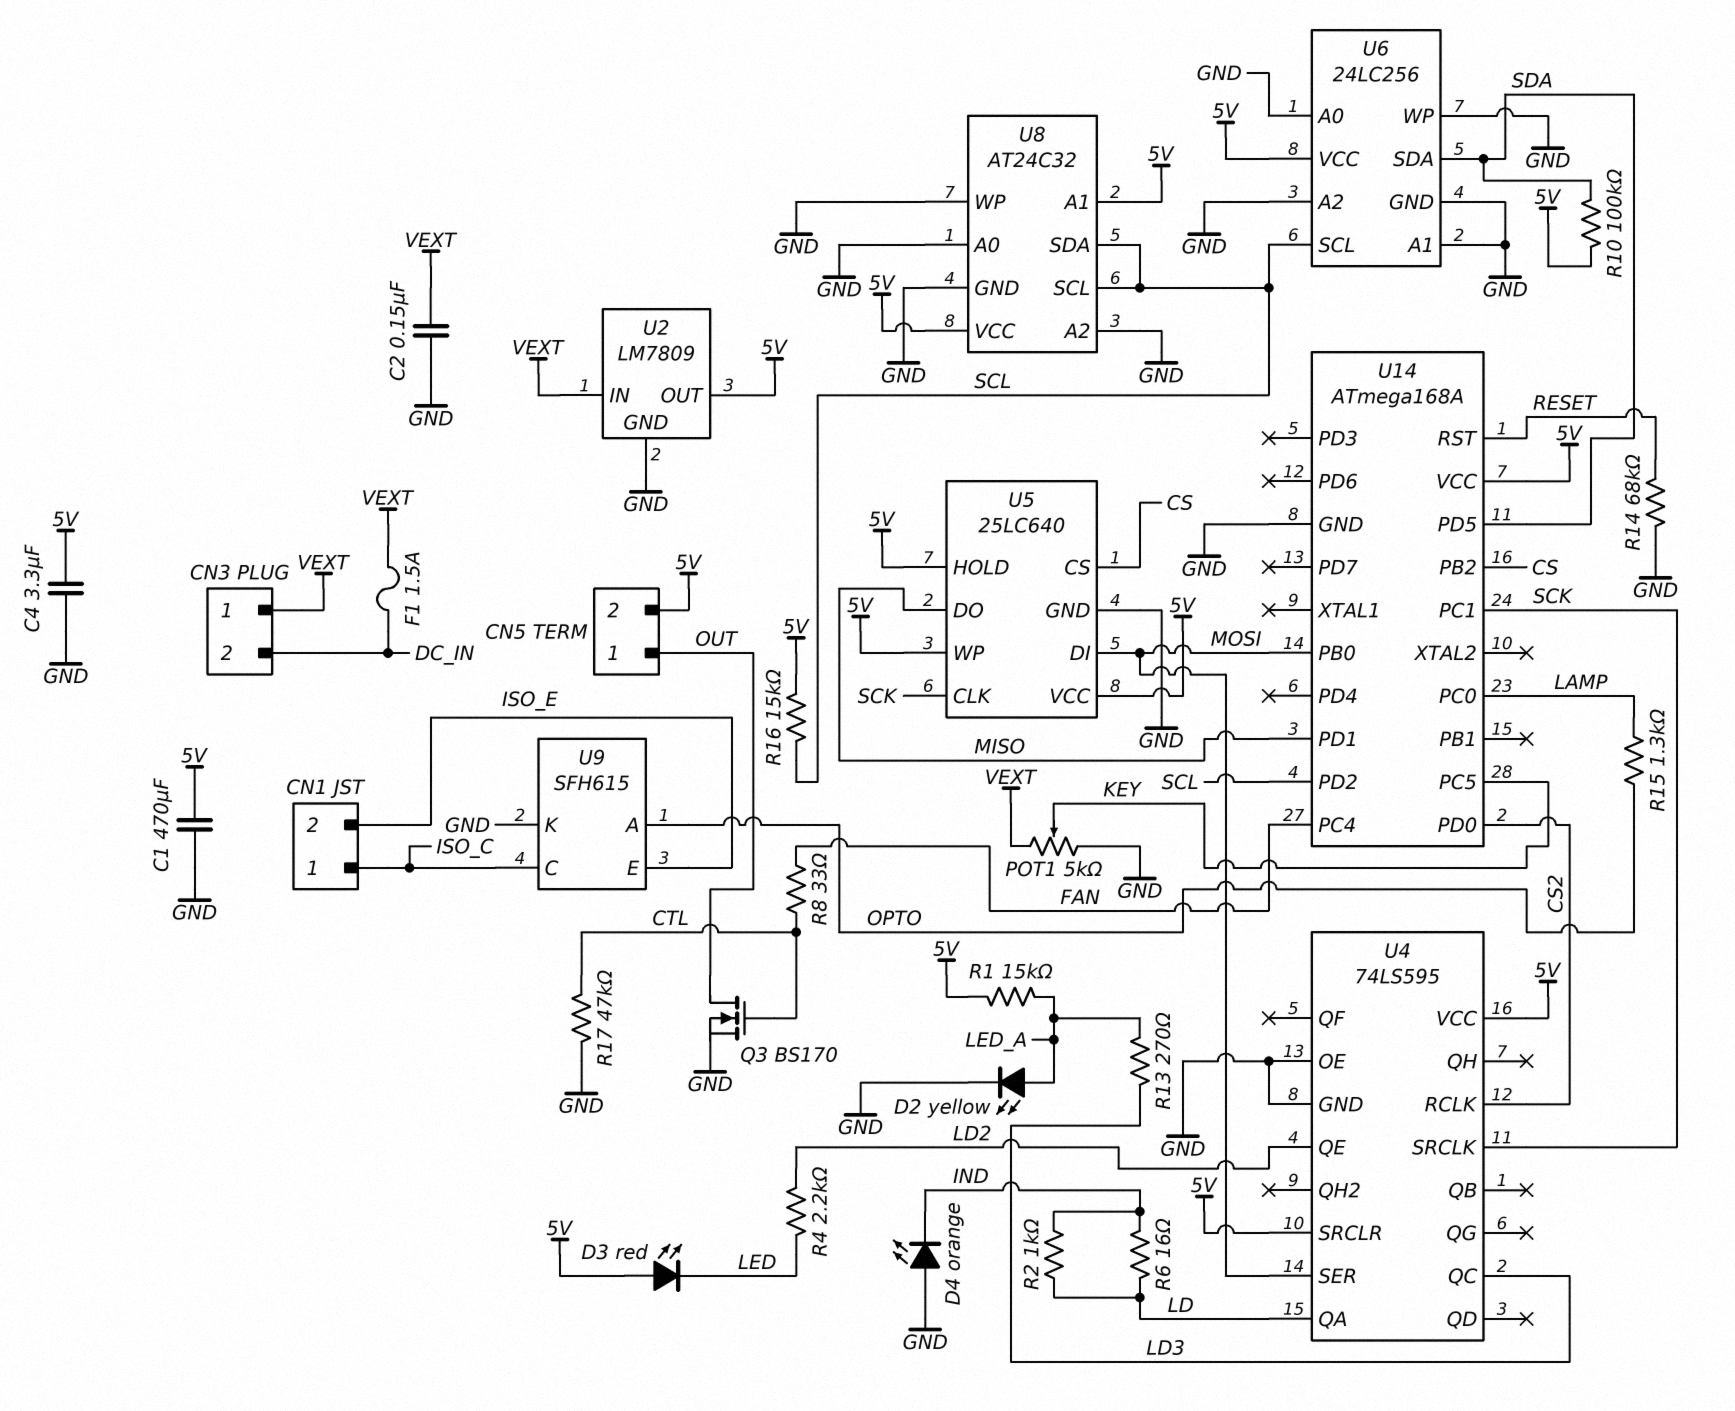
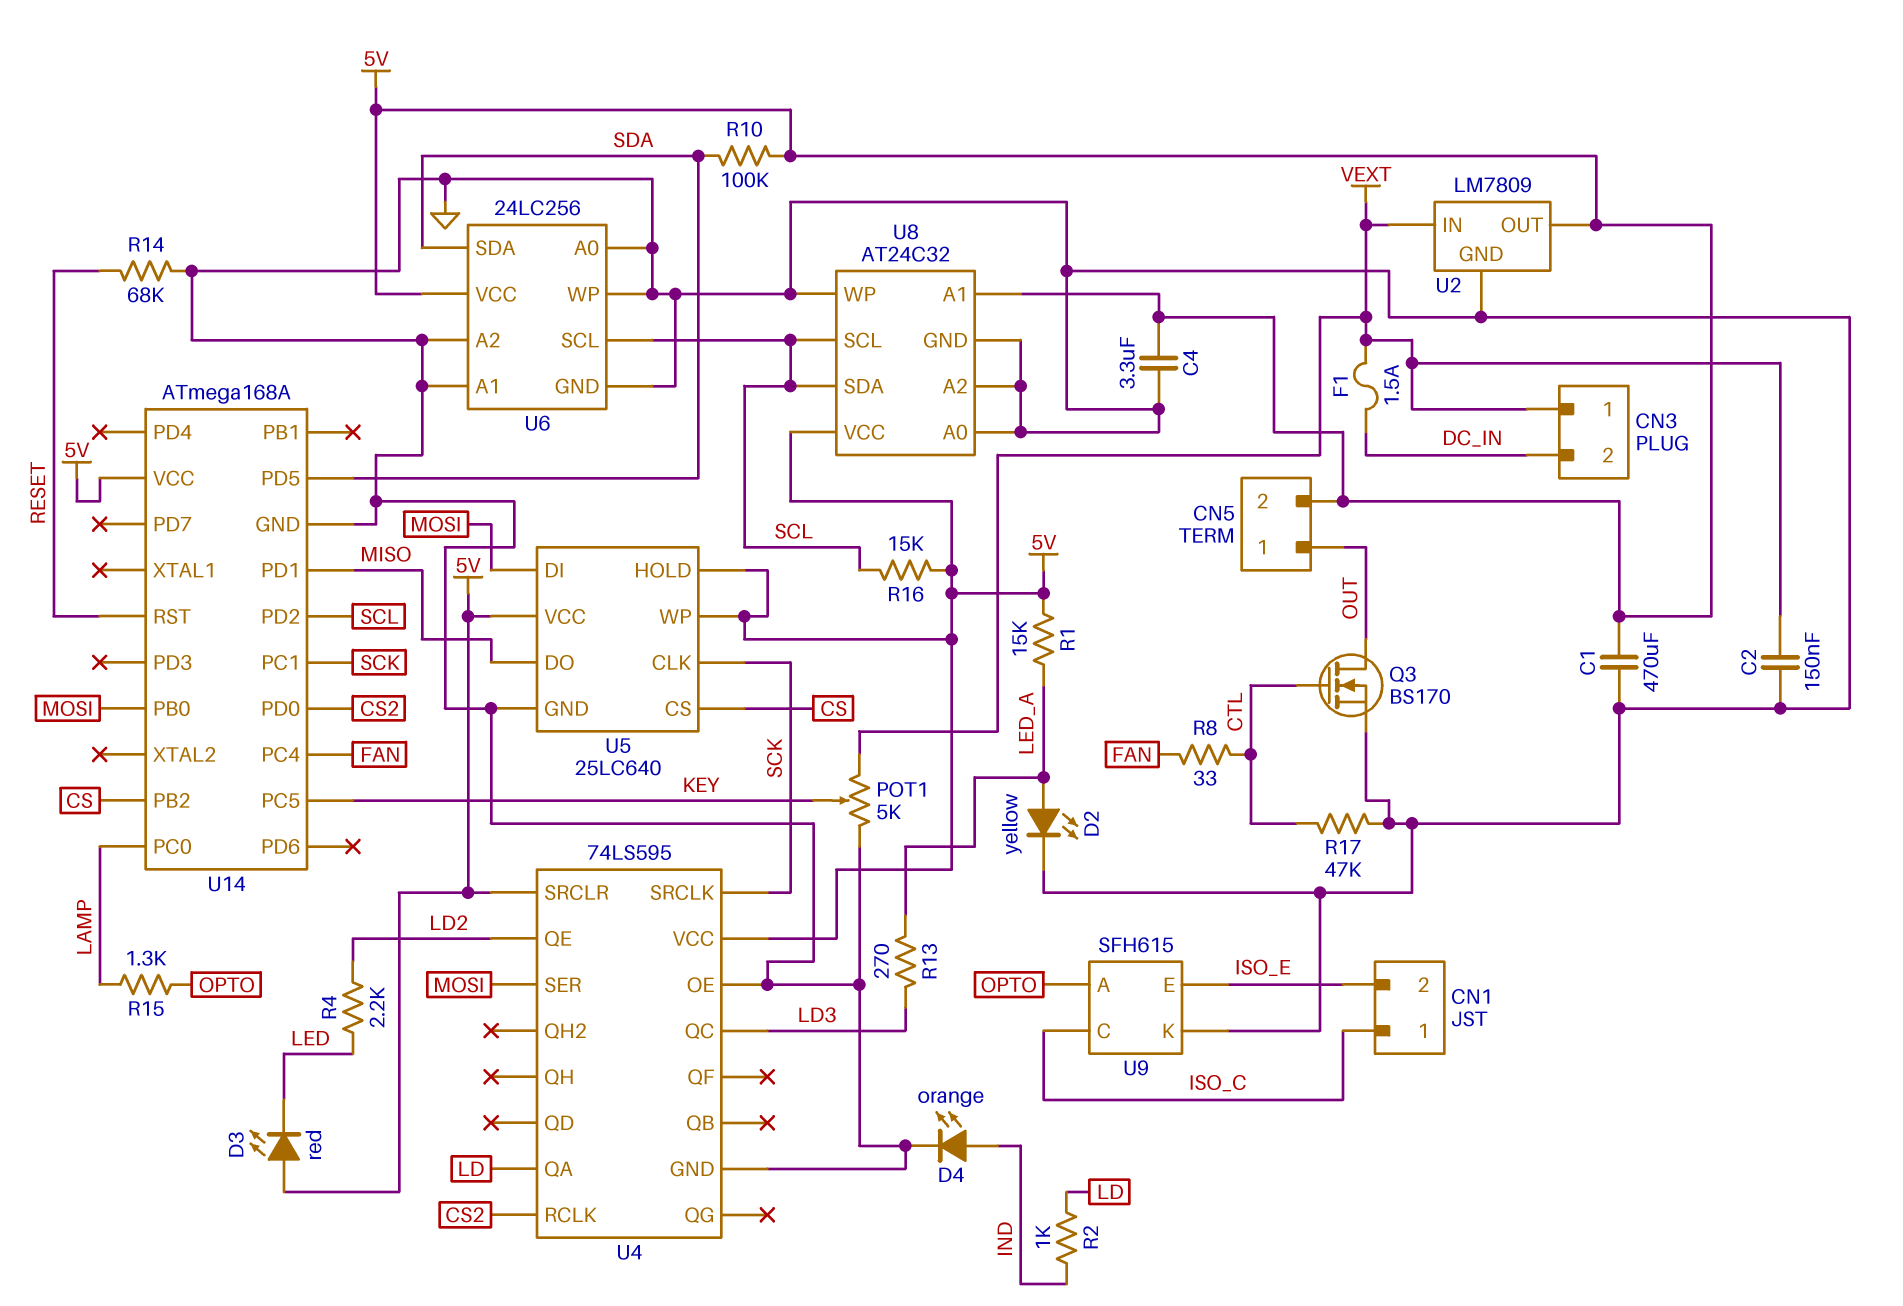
D4: LED orange (A GND, K IND) -> LED orange (A IND, K GND)
R6: 16 (IND, LD) -> none

